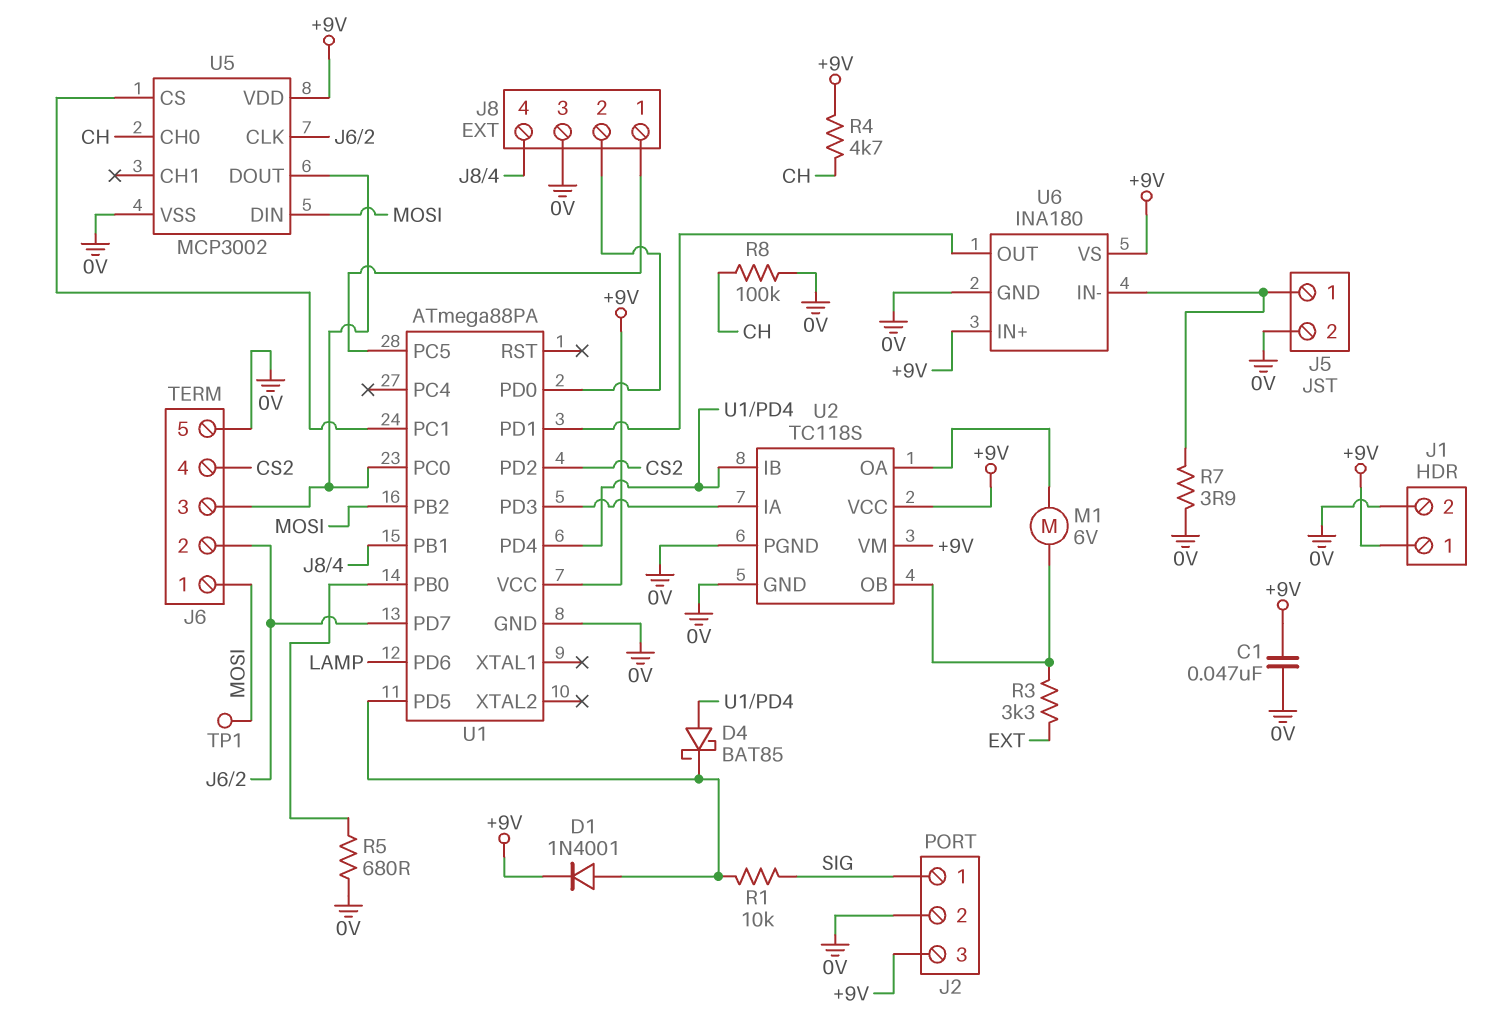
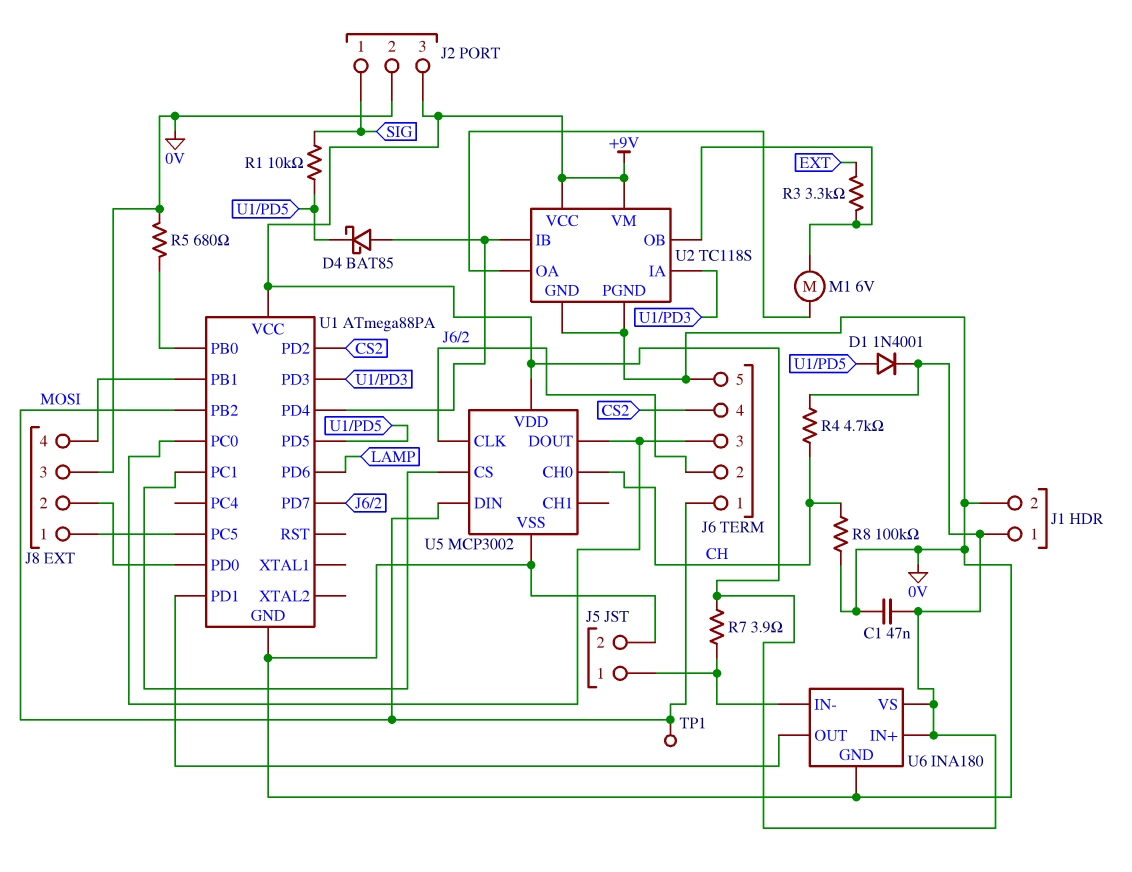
R7: 3.9 (0V, J5/1) -> 3.9 (+9V, J5/1)

